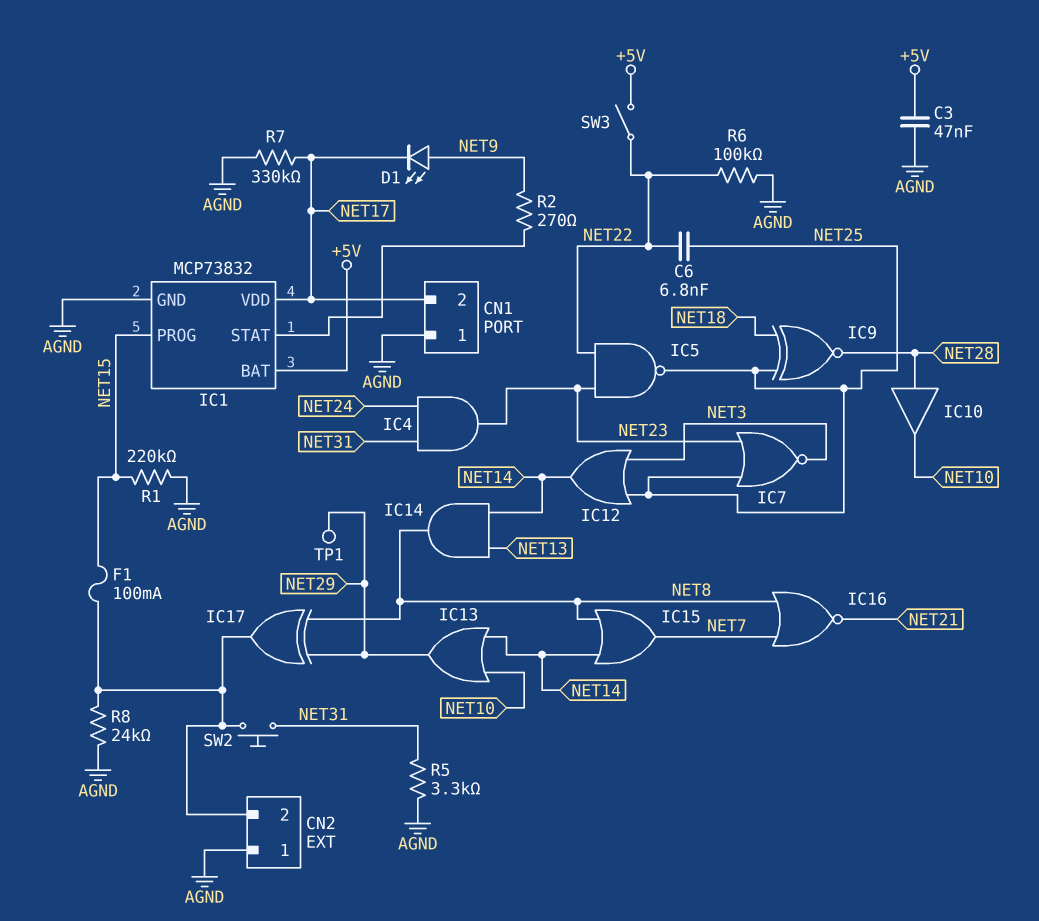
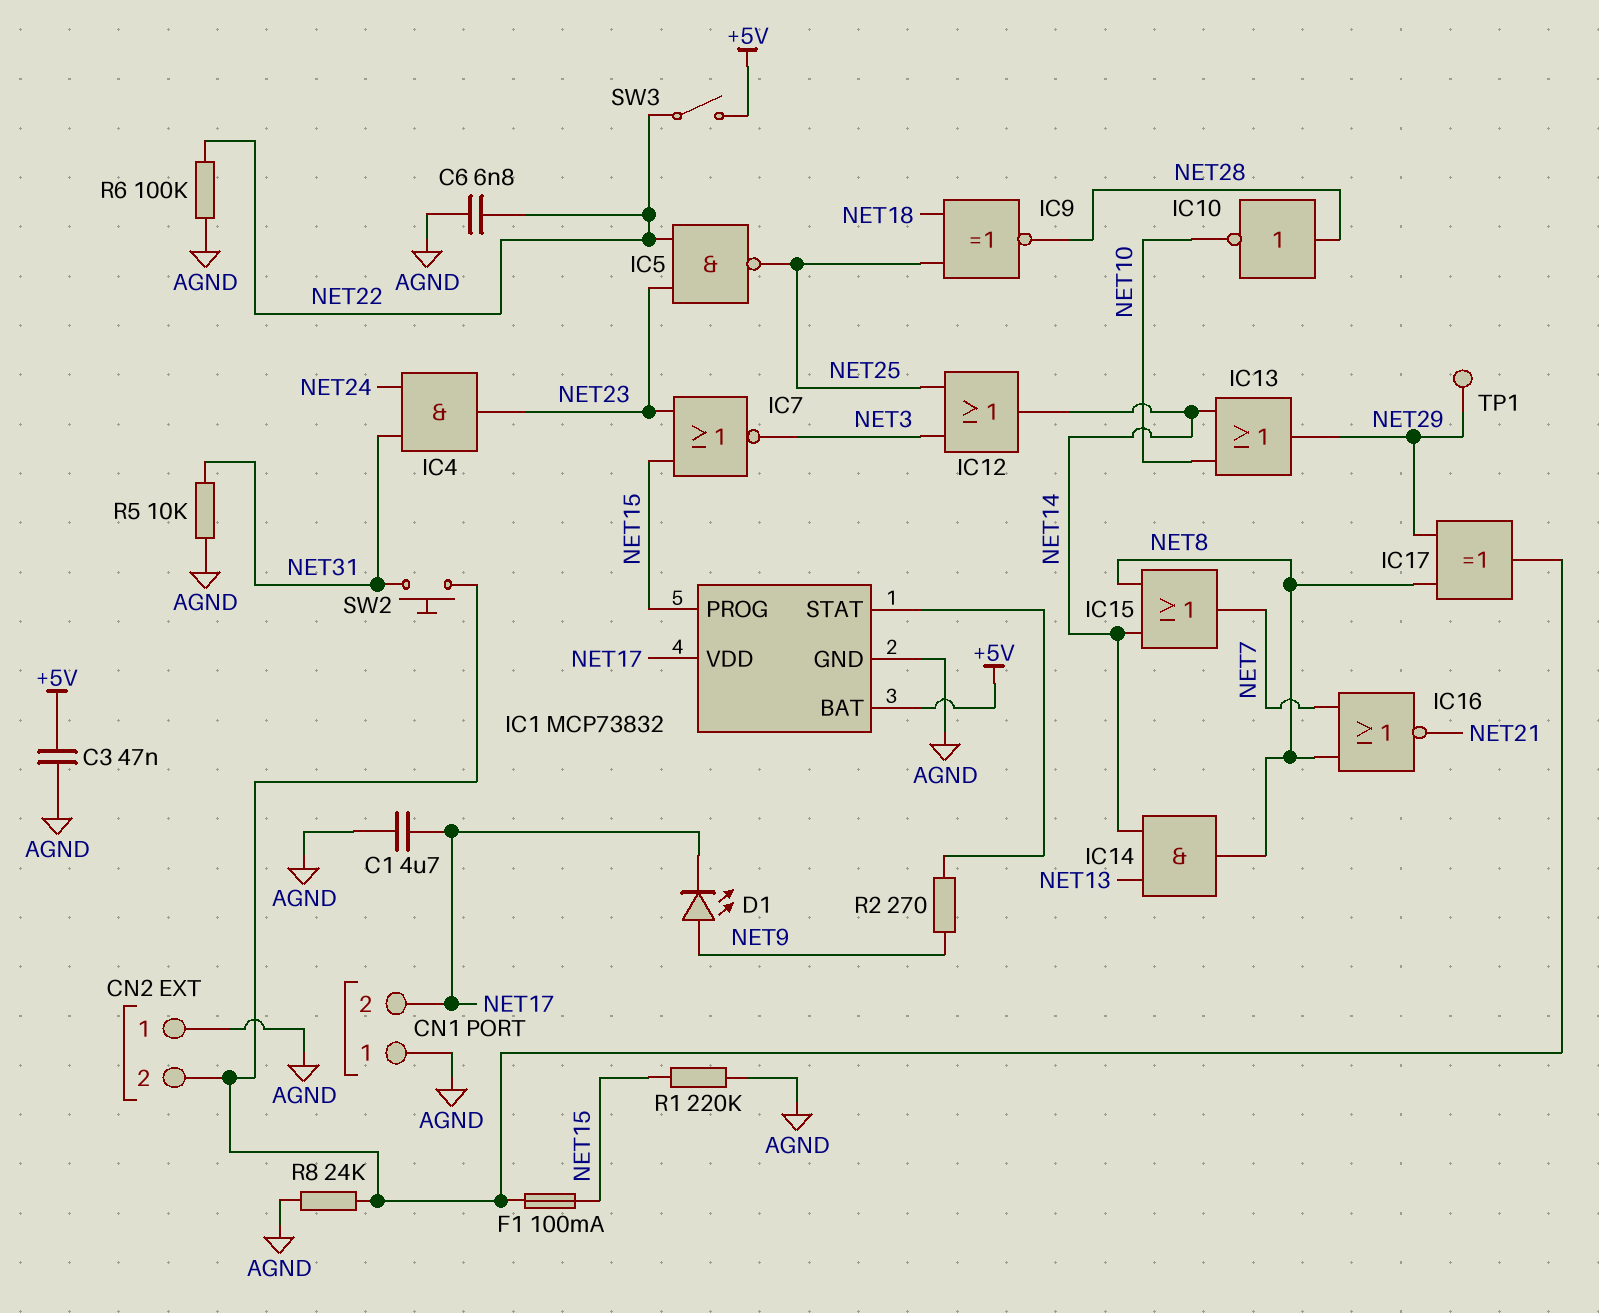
C1: none -> 4.7uF (AGND, NET17)
C6: 6.8nF (NET22, NET25) -> 6.8nF (AGND, NET22)
IC7: NOR (in NET23, in NET25, out NET3) -> NOR (in NET15, in NET23, out NET3)
IC10: buffer (in NET28, out NET10) -> NOT (in NET28, out NET10)
R5: 3.3k (AGND, NET31) -> 10k (AGND, NET31)
R7: 330k (AGND, NET17) -> none

